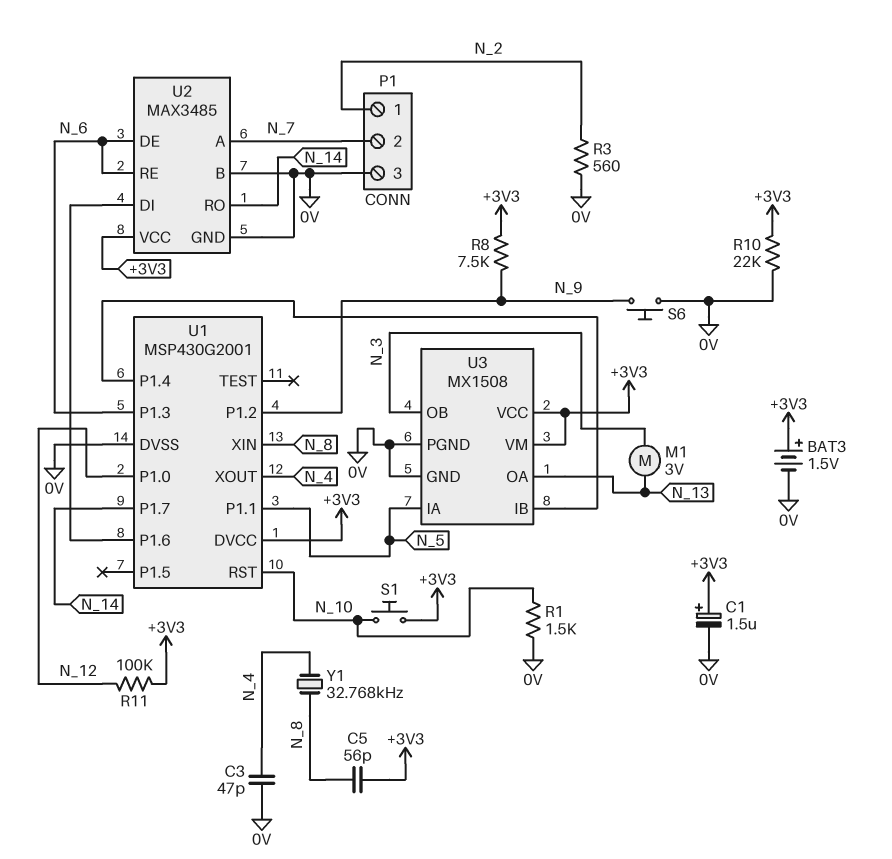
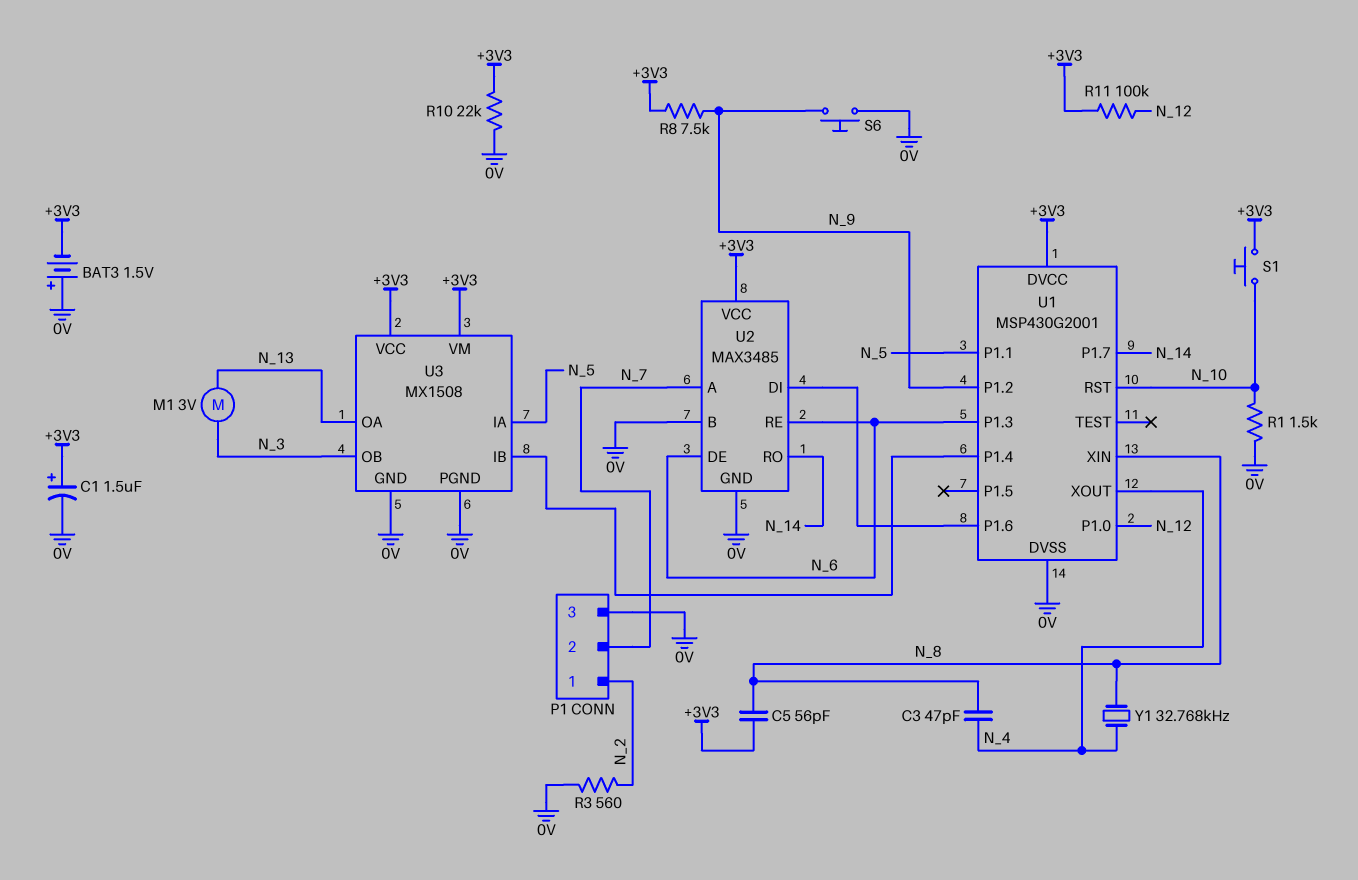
BAT3: 1.5V (plus +3V3, minus 0V) -> 1.5V (plus 0V, minus +3V3)
C3: 47pF (0V, N_4) -> 47pF (N_4, N_8)

